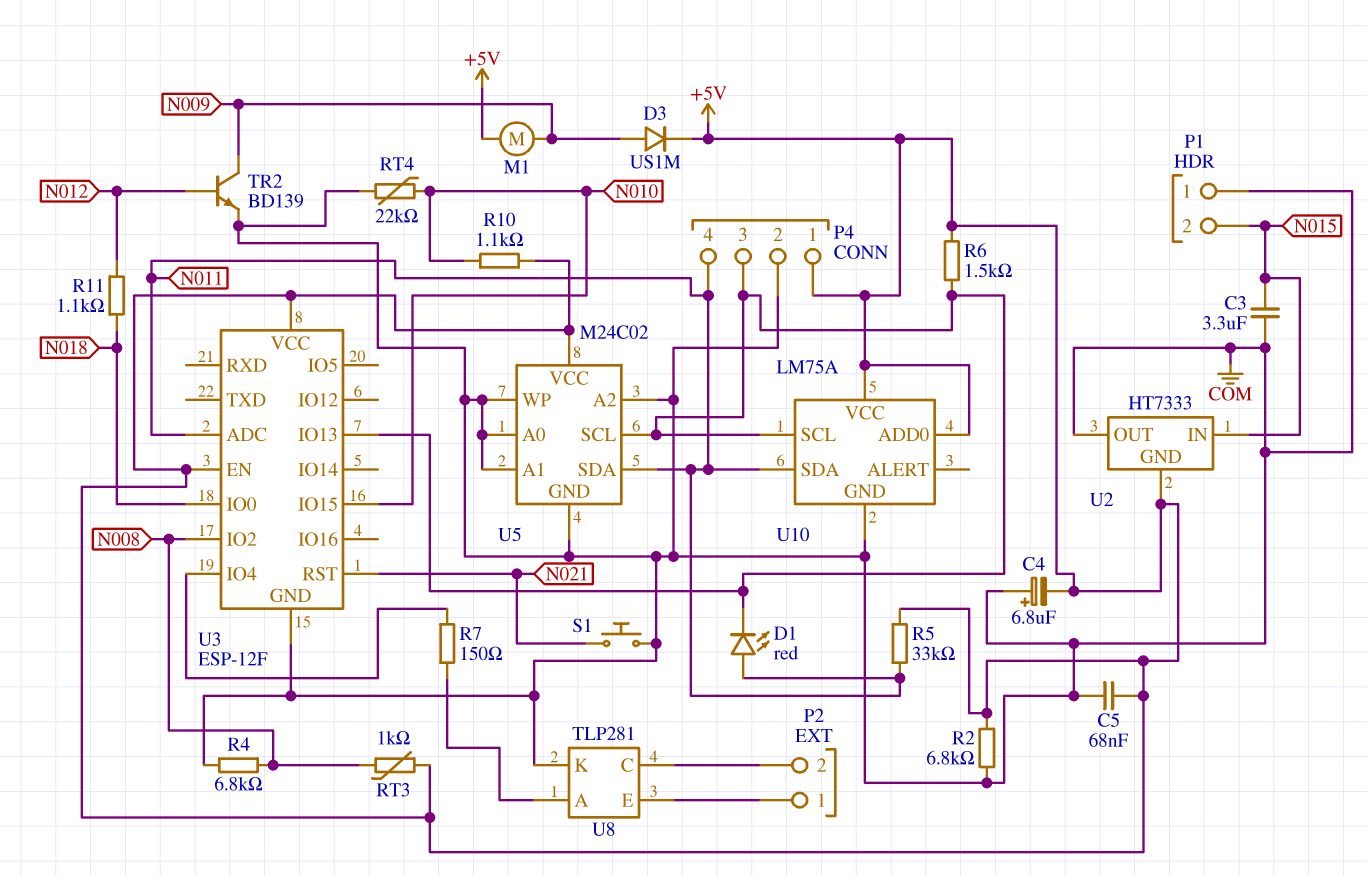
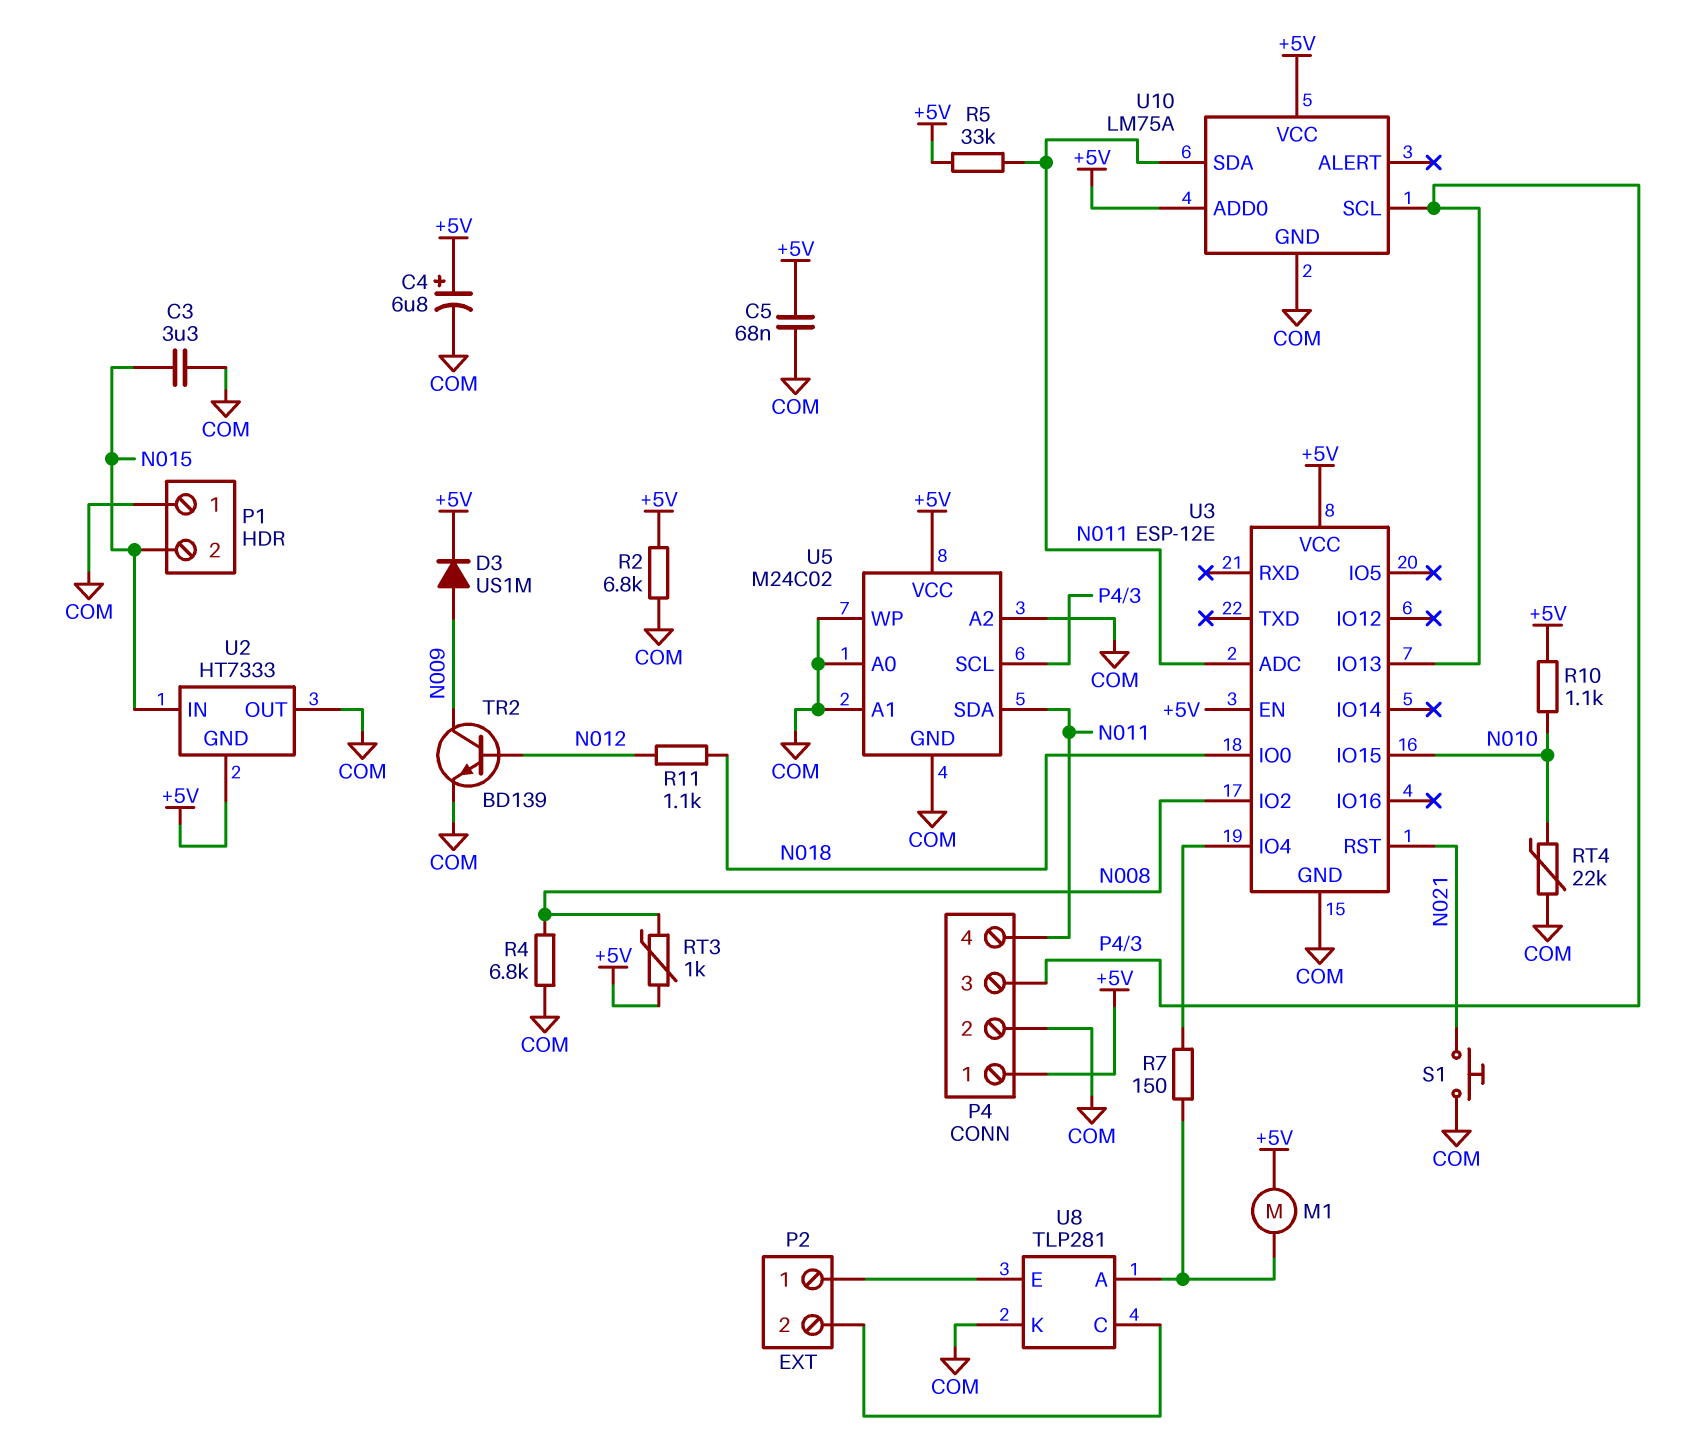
C4: 6.8uF (plus COM, minus +5V) -> 6.8uF (plus +5V, minus COM)
D1: LED red (A N011, K P4/3) -> none
M1: motor (+5V, N009) -> motor (+5V, U8/A)
R6: 1.5k (+5V, P4/3) -> none
U3: ESP-12F -> ESP-12E

